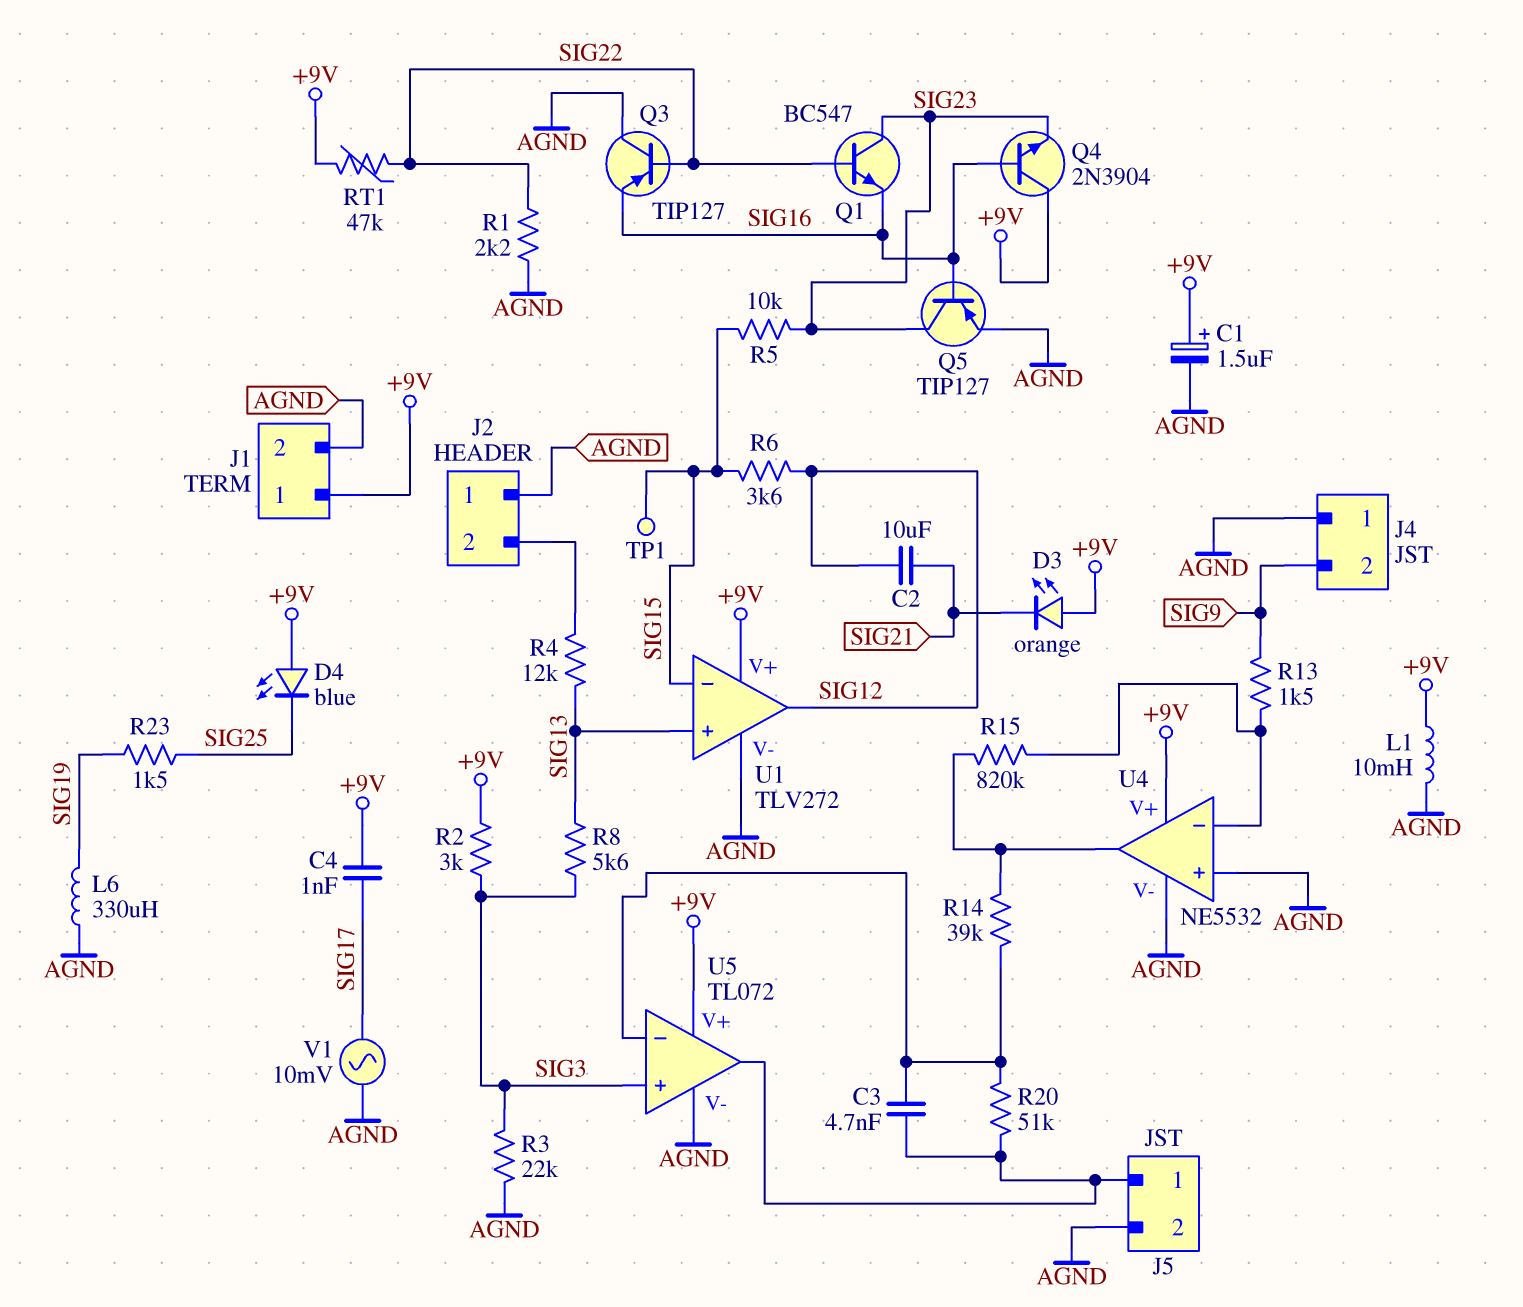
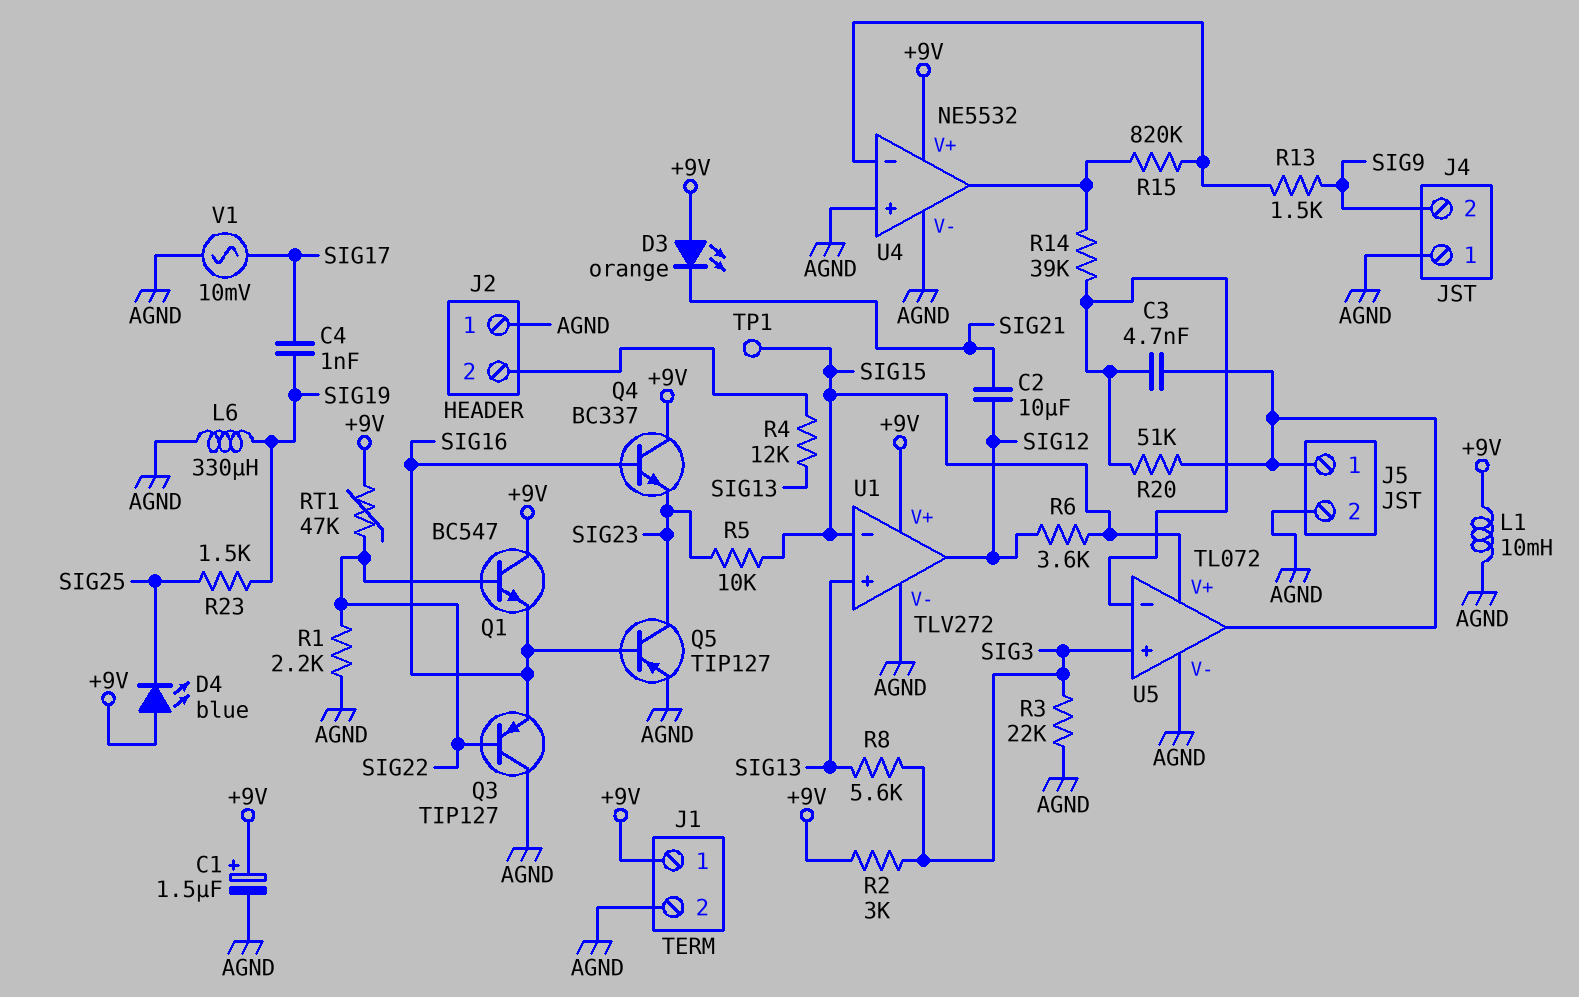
C4: 1nF (+9V, SIG17) -> 1nF (SIG17, SIG19)
Q1: NPN BC547 (B SIG22, C SIG23, E SIG16) -> NPN BC547 (B SIG22, C +9V, E SIG16)
Q4: NPN 2N3904 (B SIG16, C +9V, E SIG23) -> NPN BC337 (B SIG16, C +9V, E SIG23)
U5 pin V+: +9V -> SIG15

